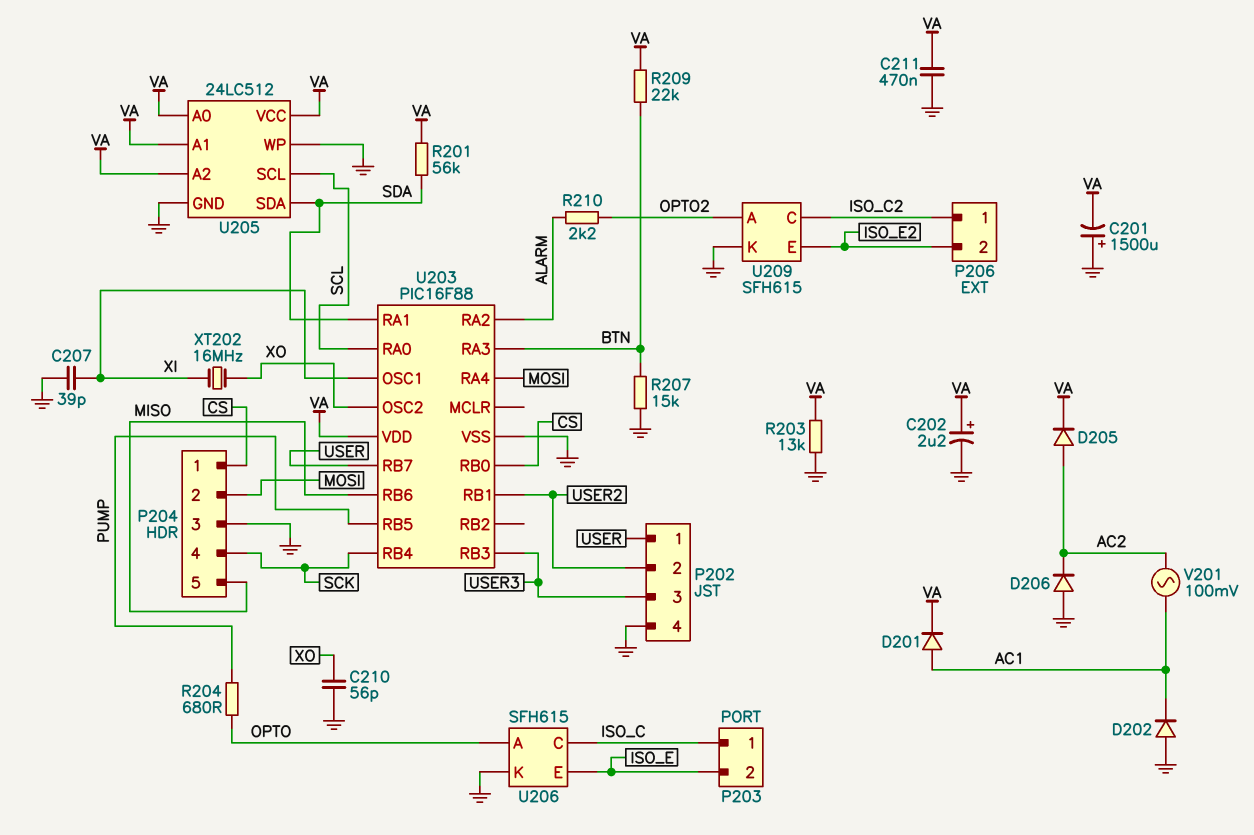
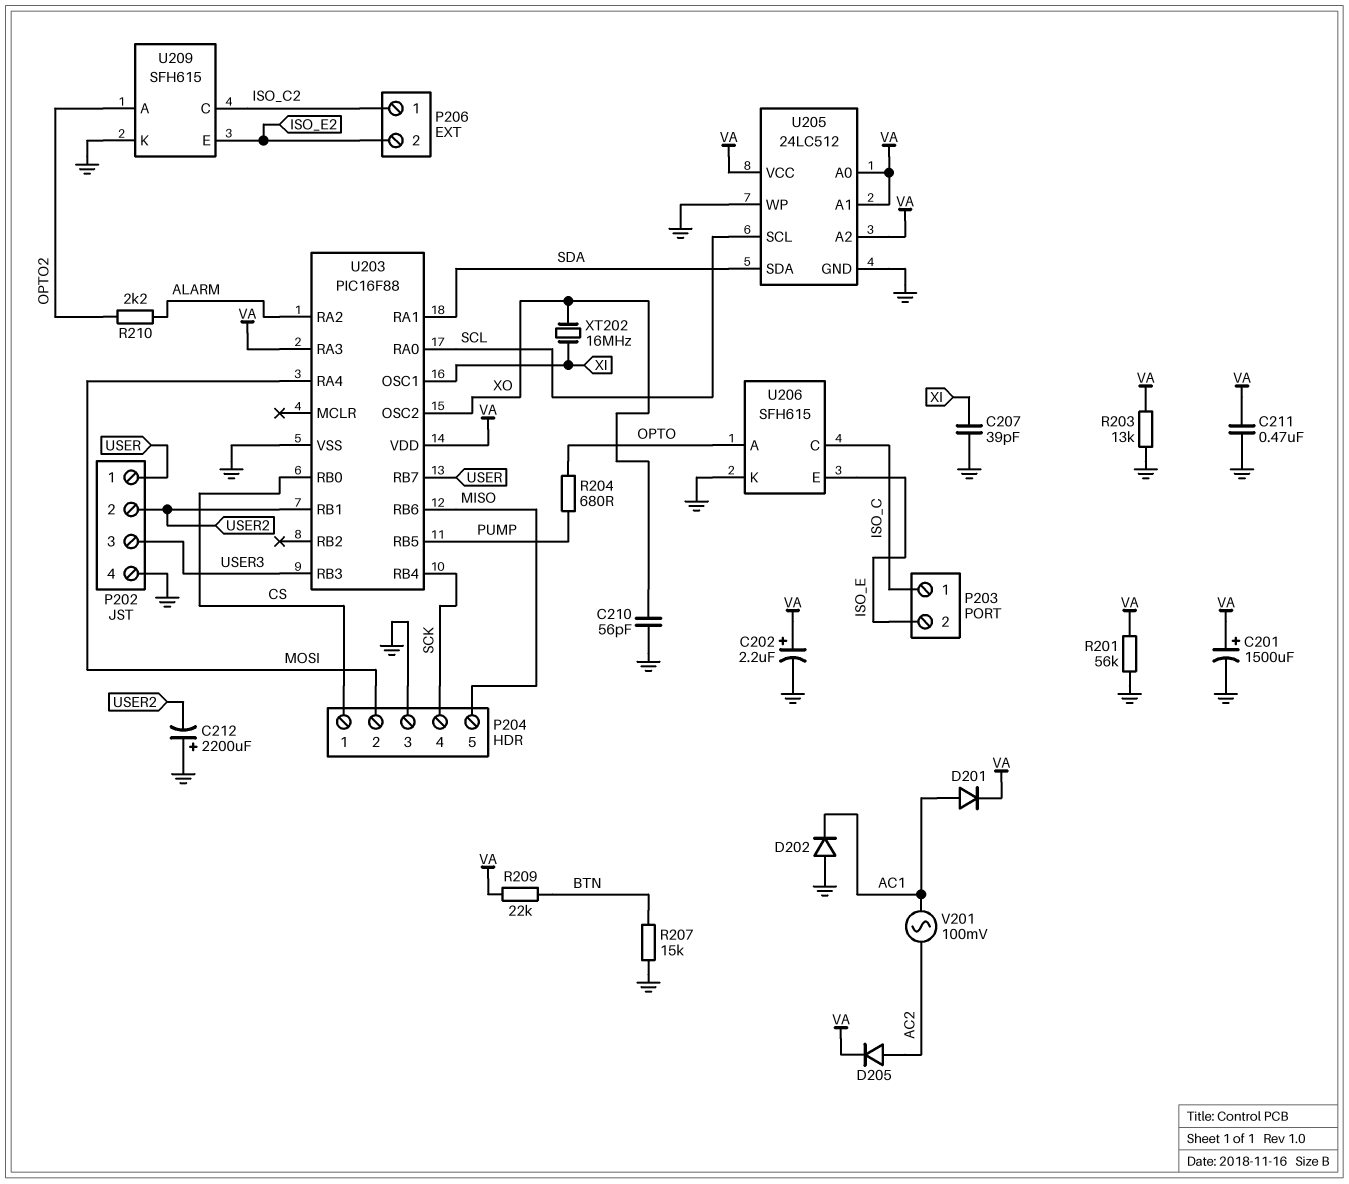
C201: 1500uF (plus GND, minus VA) -> 1500uF (plus VA, minus GND)
C212: none -> 2200uF (plus GND, minus USER2)
D206: diode (A GND, K AC2) -> none
R201: 56k (SDA, VA) -> 56k (GND, VA)
U203 pin RA3: BTN -> VA

